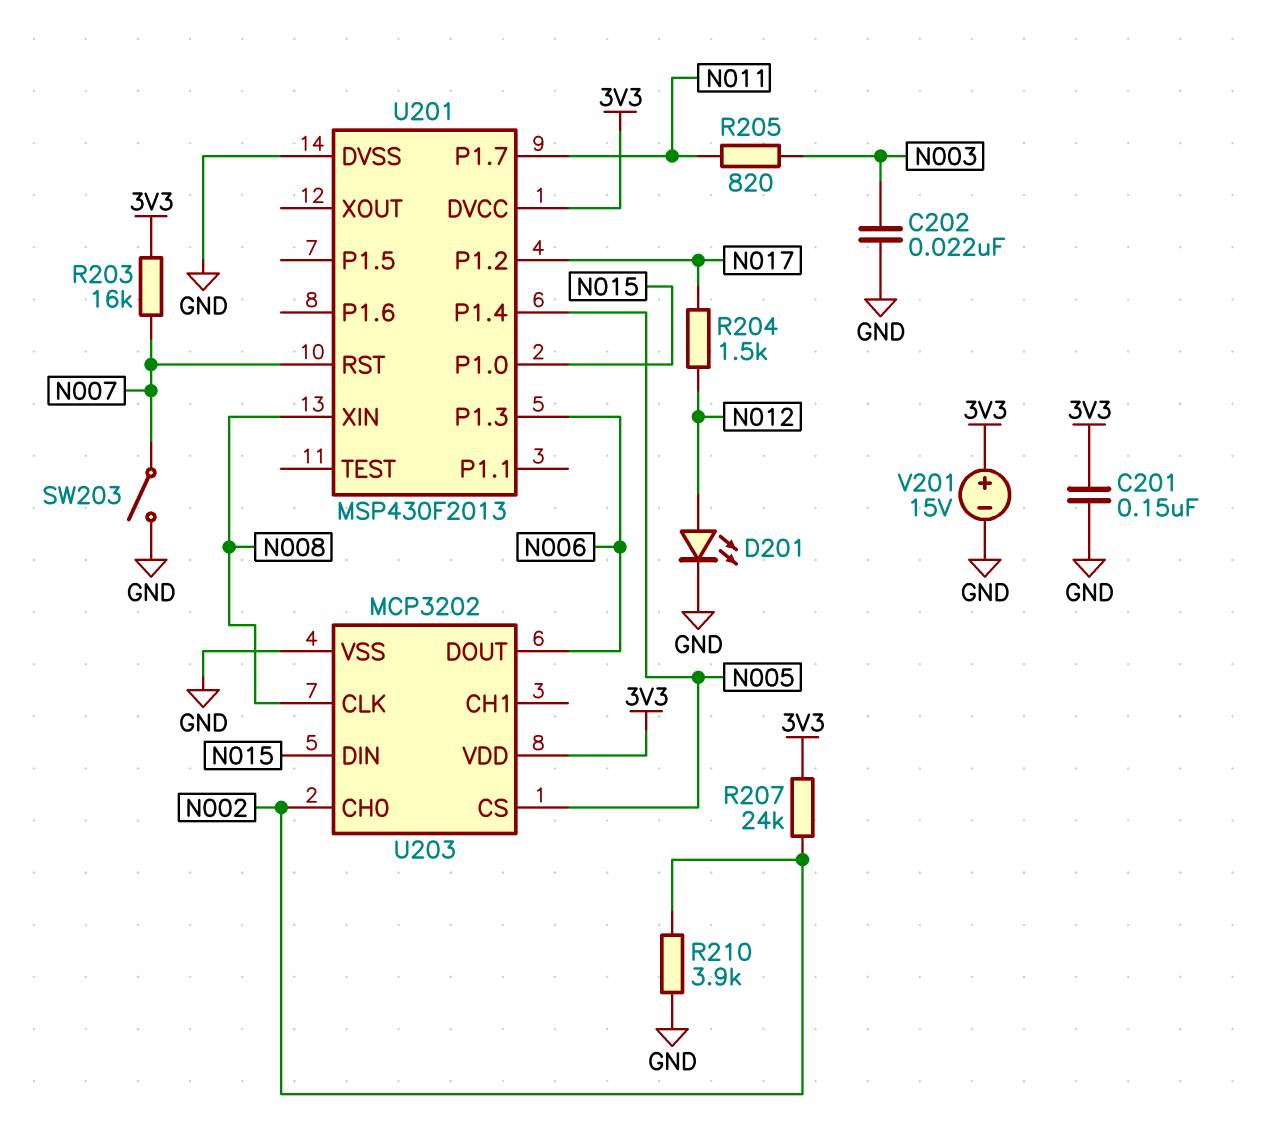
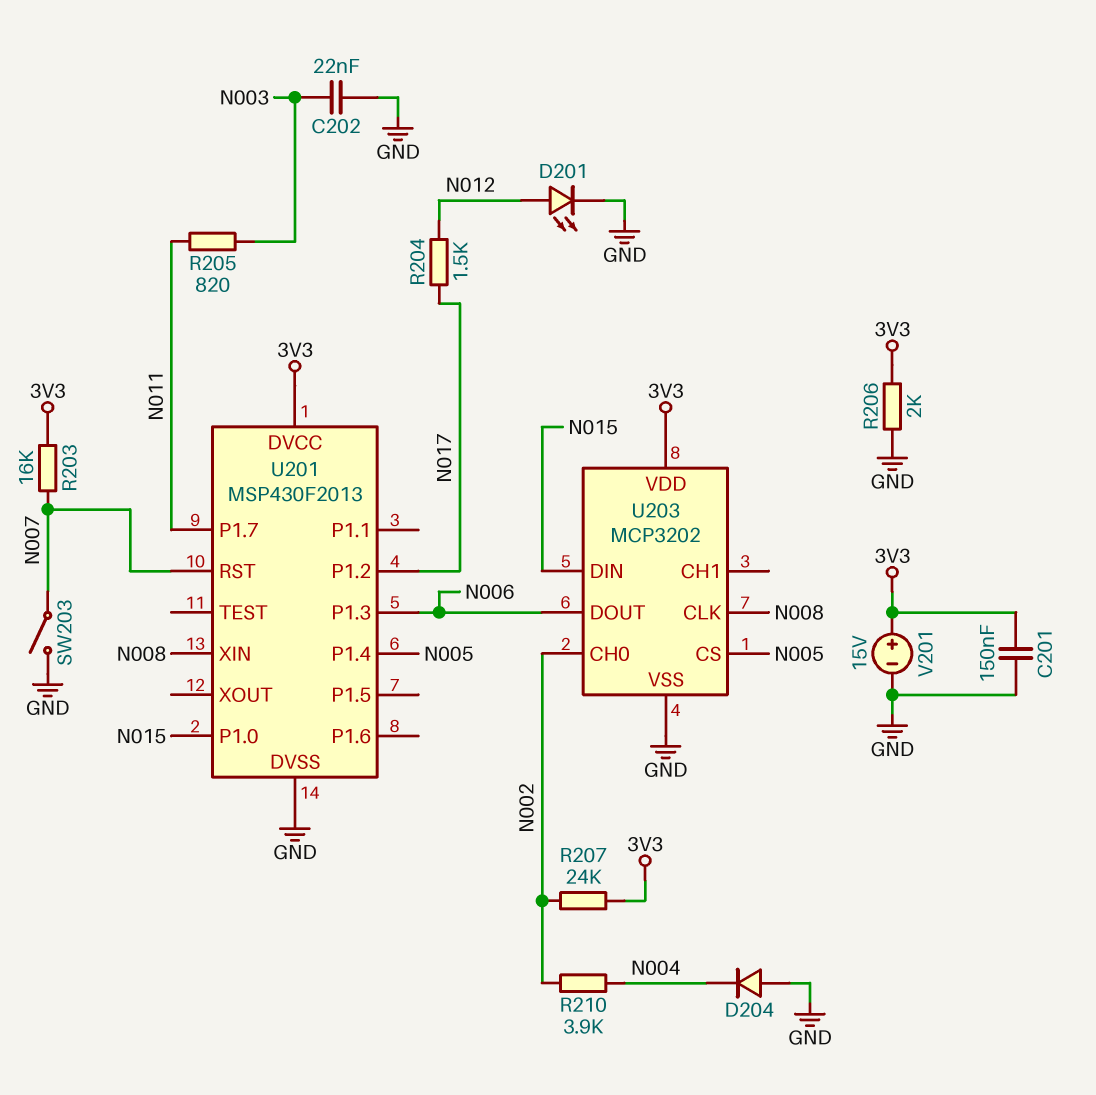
D204: none -> diode (A GND, K N004)
R206: none -> 2k (3V3, GND)
R210: 3.9k (GND, N002) -> 3.9k (N002, N004)

